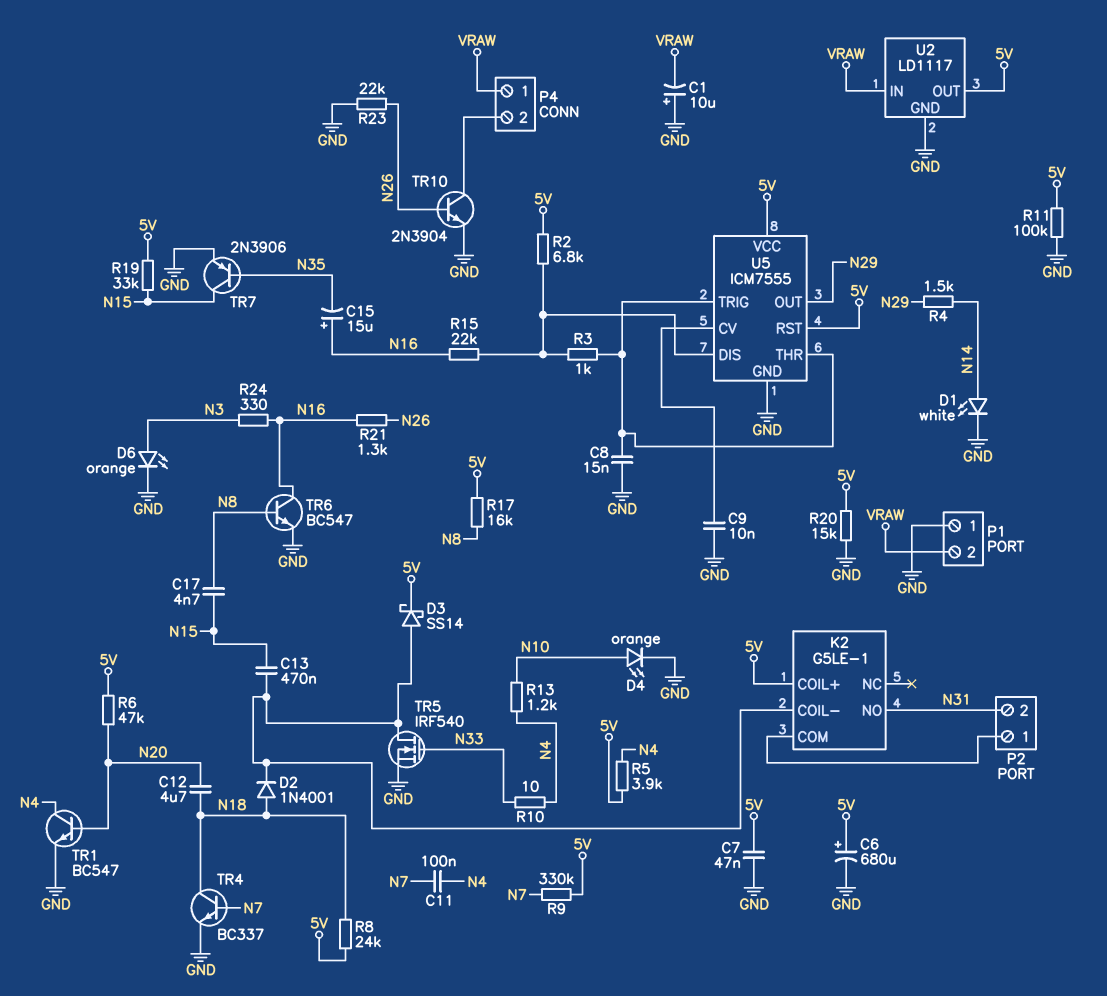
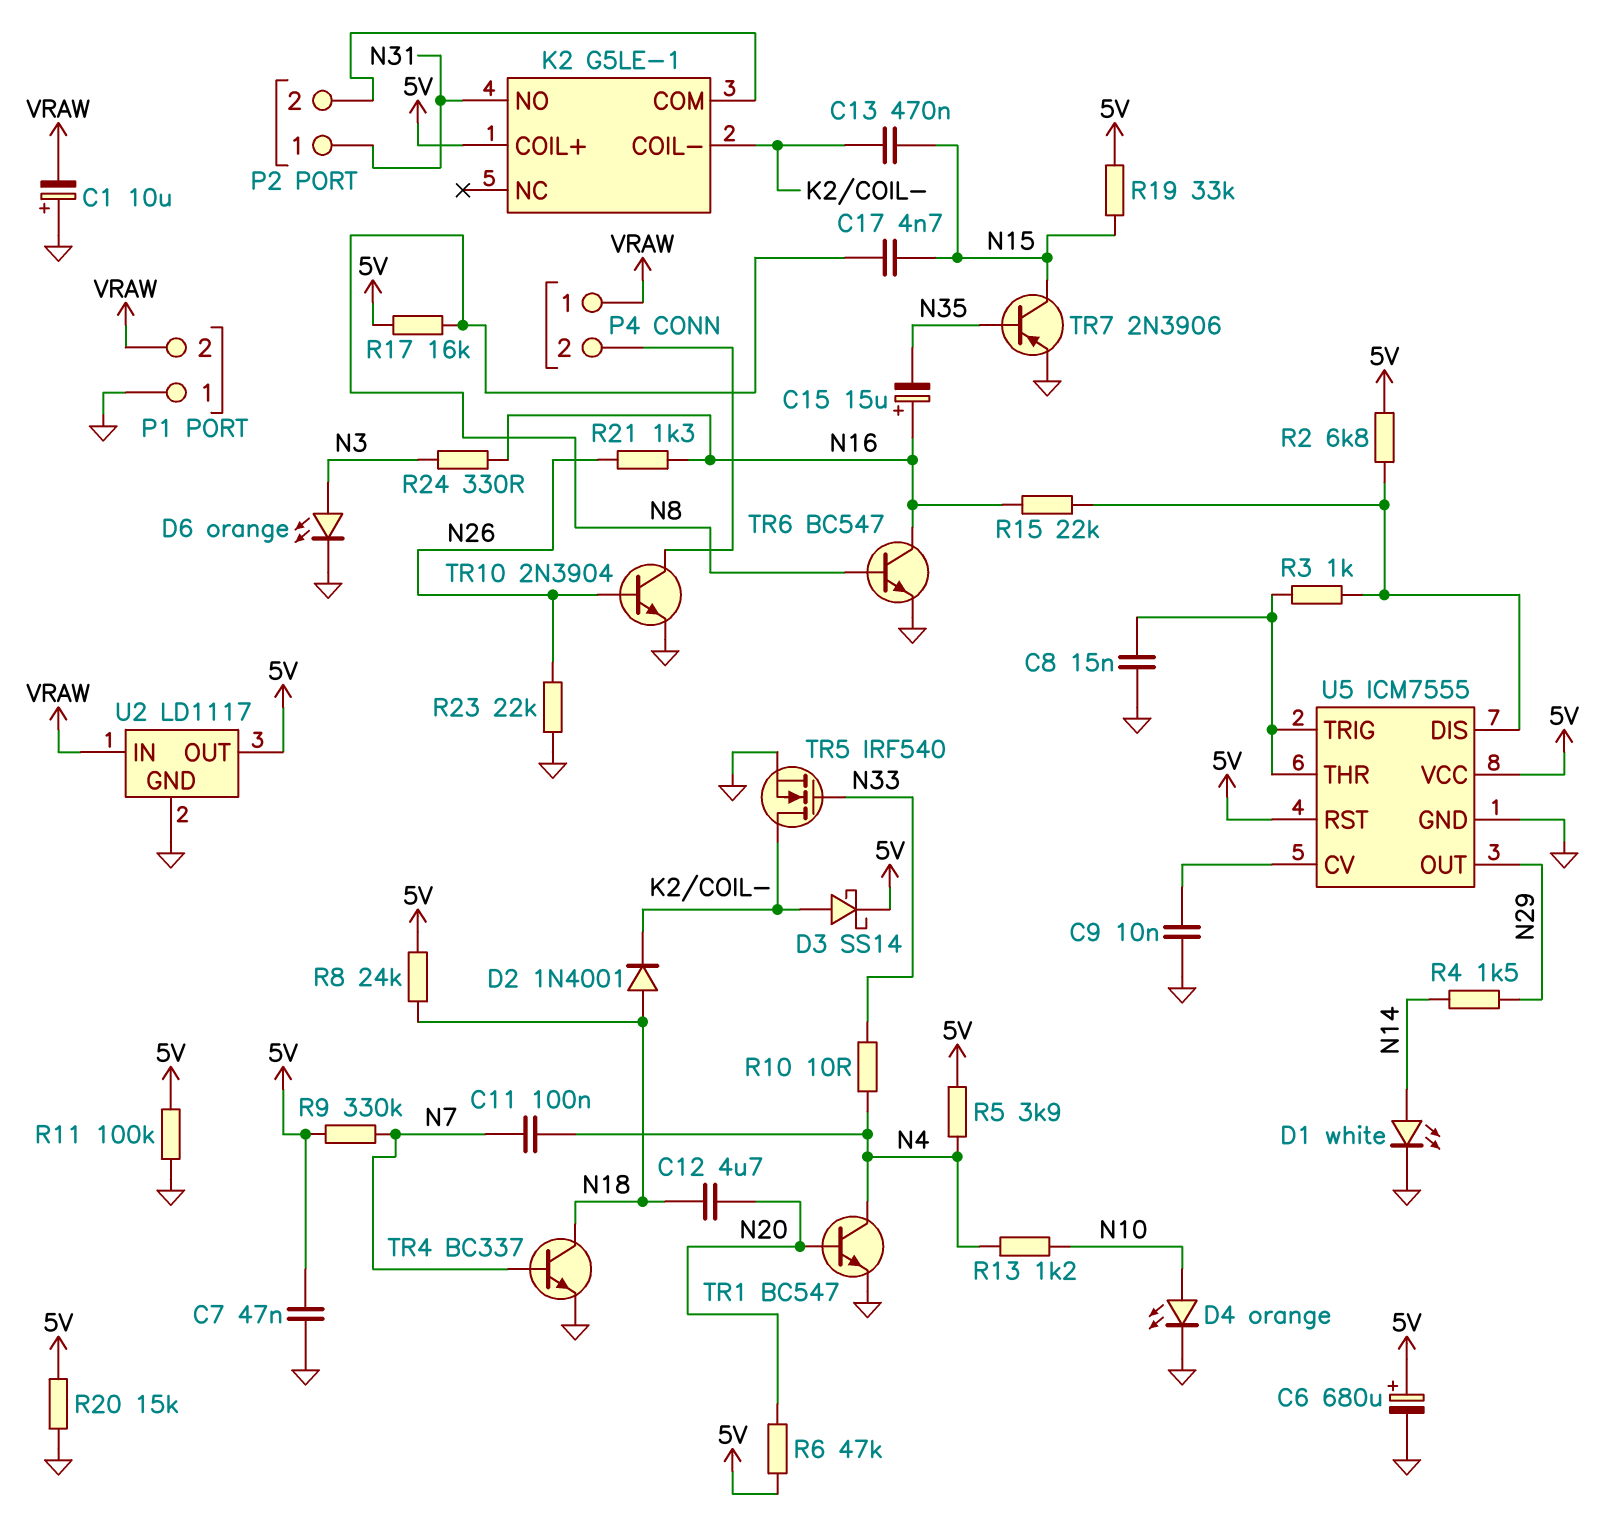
P2 pin 1: K2/COM -> N31
P2 pin 2: N31 -> K2/COM

